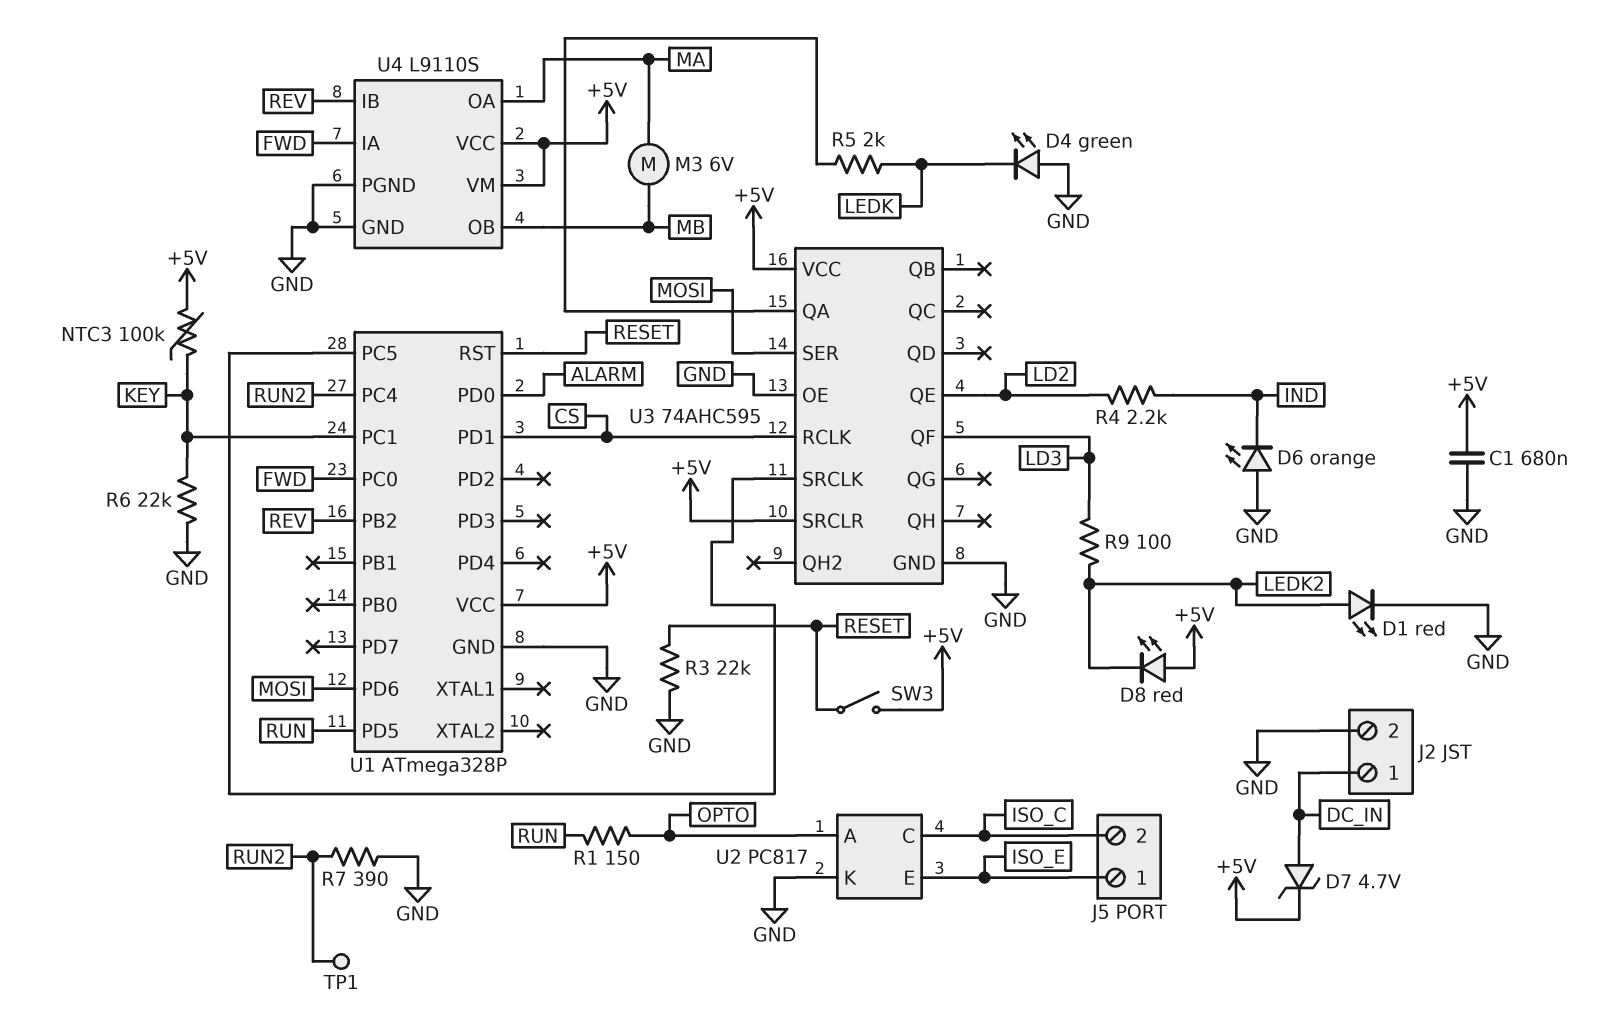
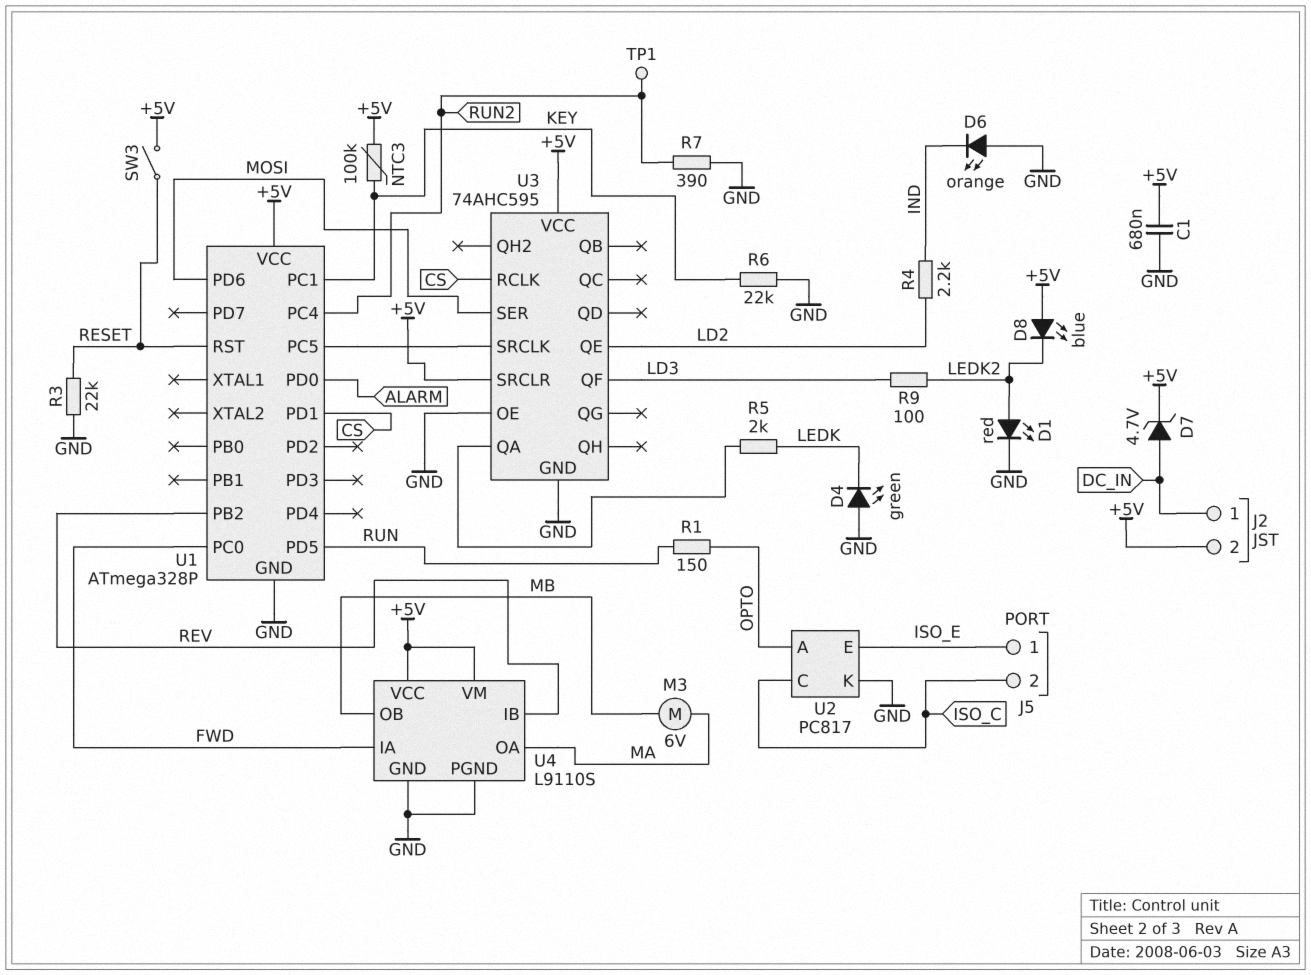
D8: LED red (A +5V, K LEDK2) -> LED blue (A +5V, K LEDK2)
J2 pin 2: GND -> +5V

